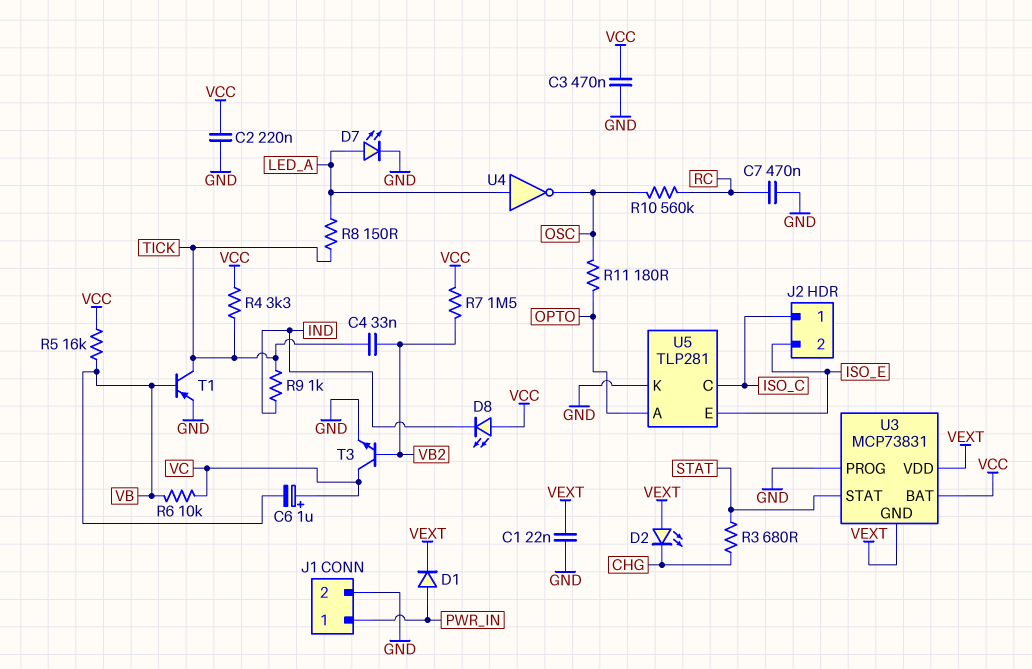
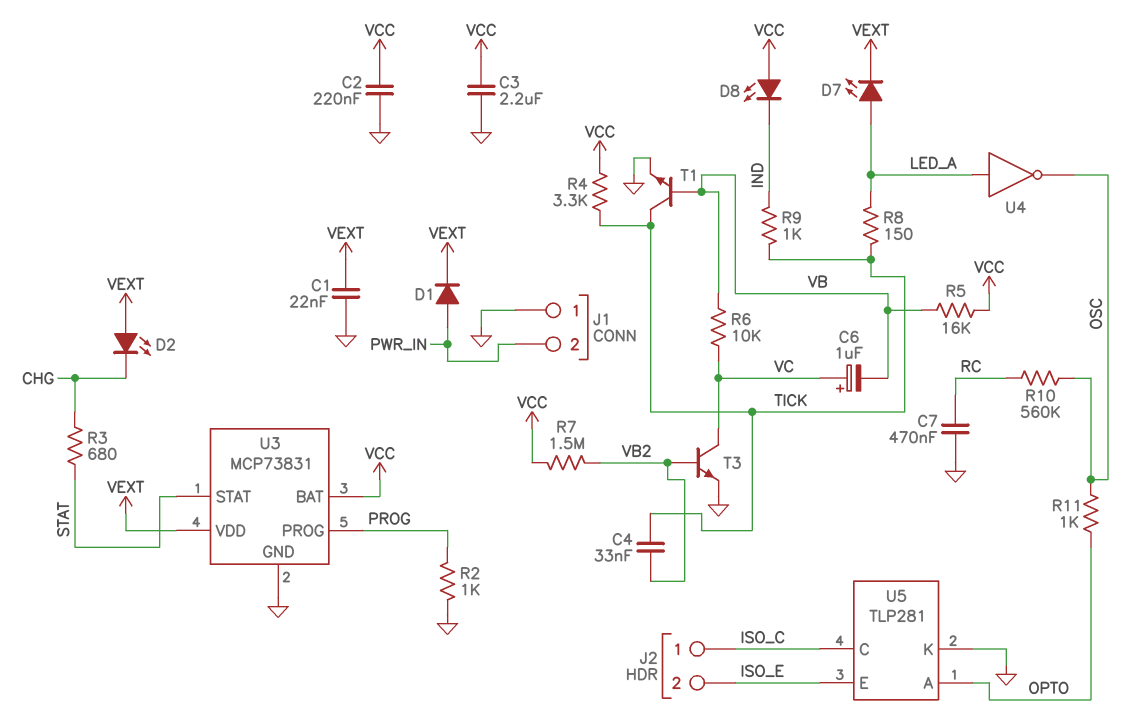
C3: 470nF (GND, VCC) -> 2.2uF (GND, VCC)
D7: LED (A LED_A, K GND) -> LED (A LED_A, K VEXT)
J1 pin 1: PWR_IN -> GND
J1 pin 2: GND -> PWR_IN
R2: none -> 1k (GND, PROG)
R11: 180 (OPTO, OSC) -> 1k (OPTO, OSC)
T1: PNP (B VB, C TICK, E GND) -> NPN (B VB, C TICK, E GND)
U3 pin GND: VEXT -> GND
U3 pin PROG: GND -> PROG

